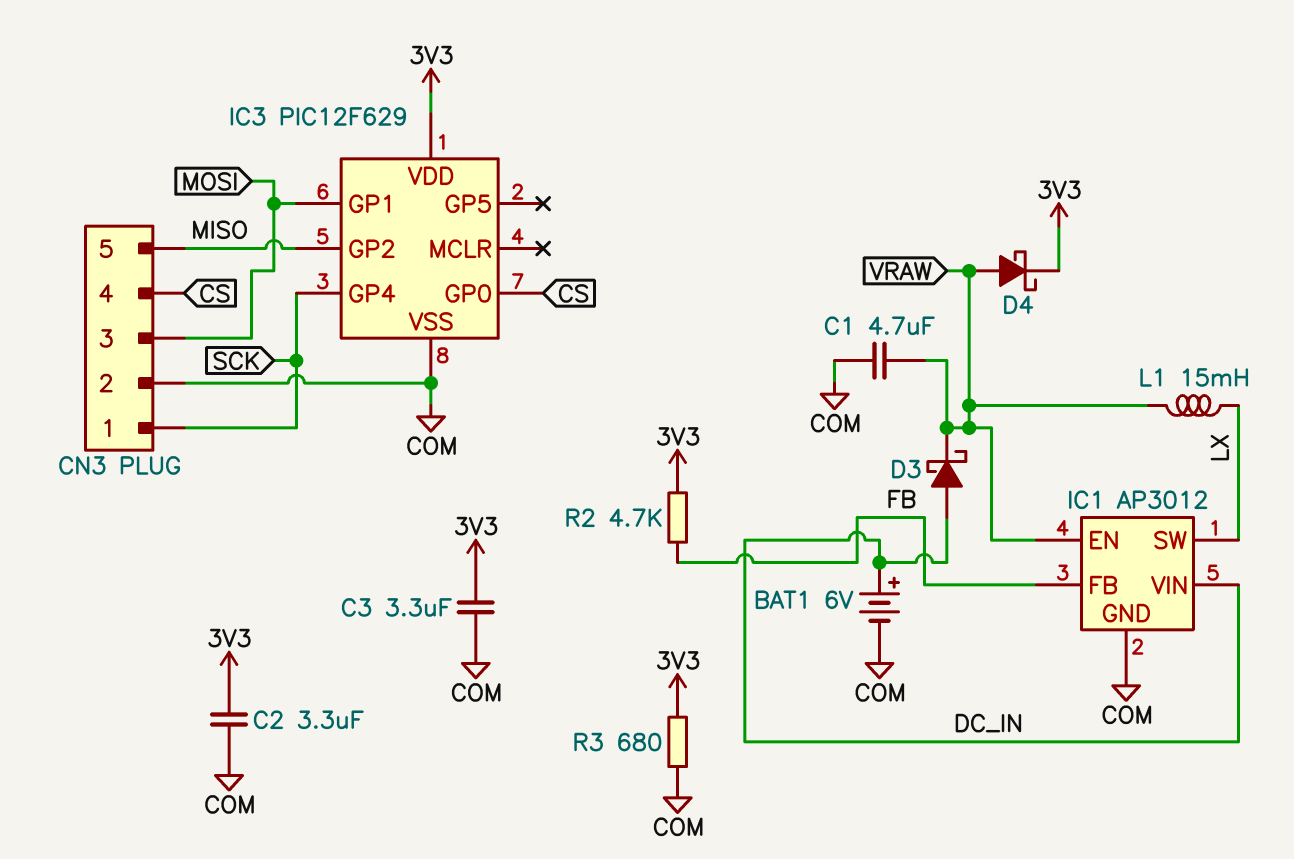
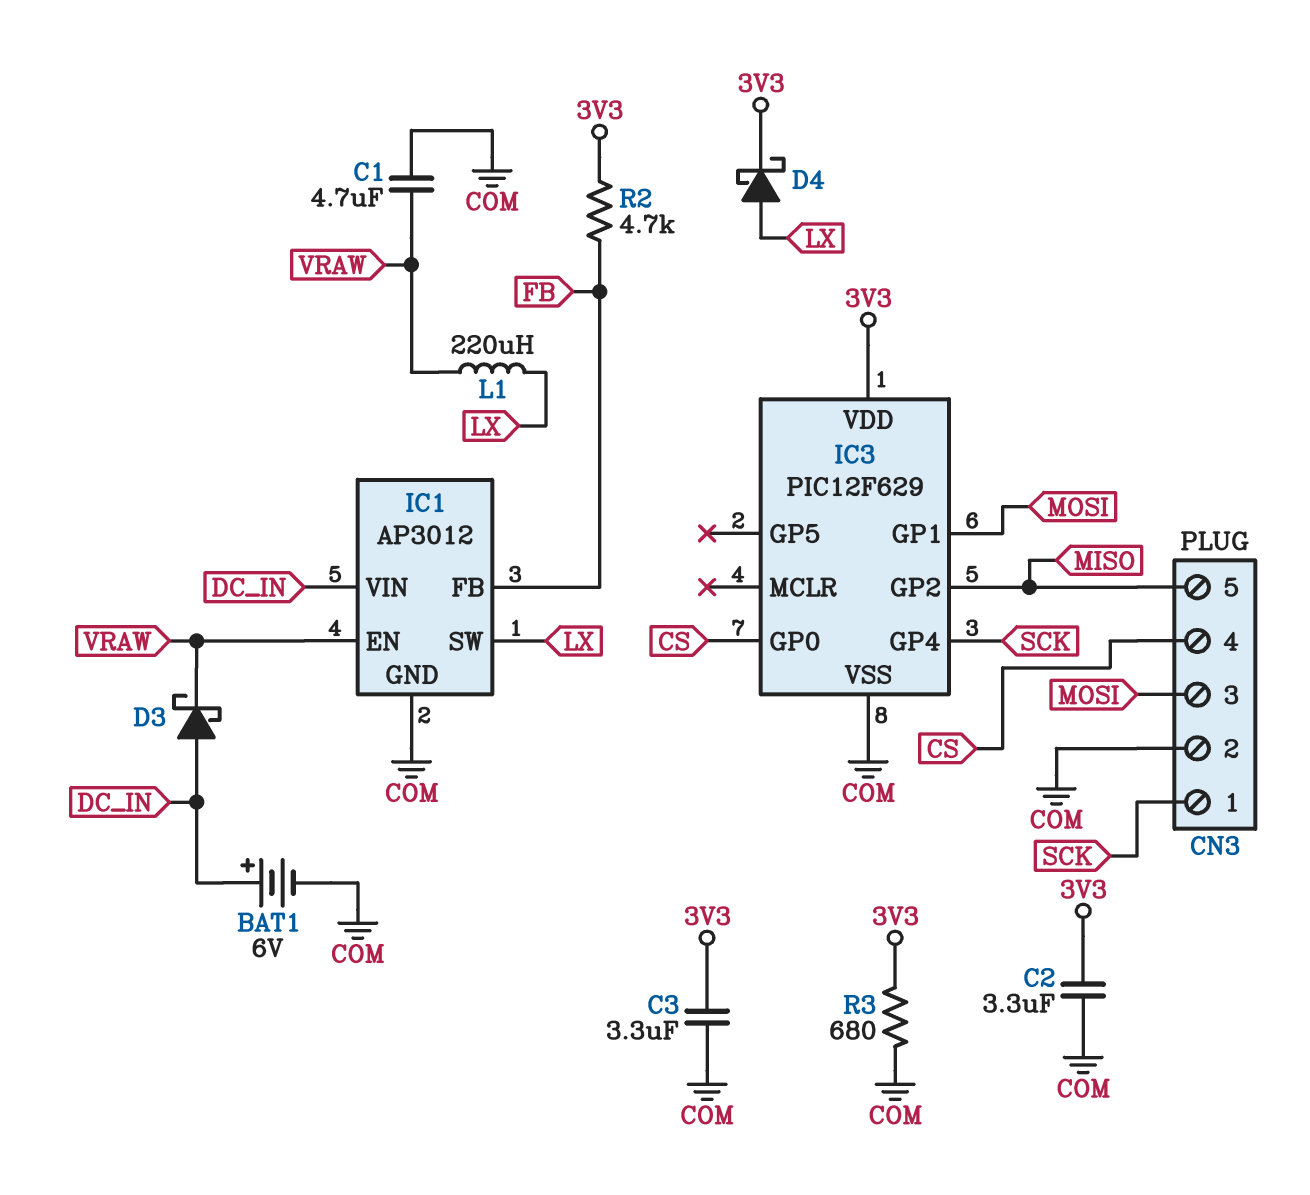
D4: schottky (A VRAW, K 3V3) -> schottky (A LX, K 3V3)
L1: 15mH (LX, VRAW) -> 220uH (LX, VRAW)

